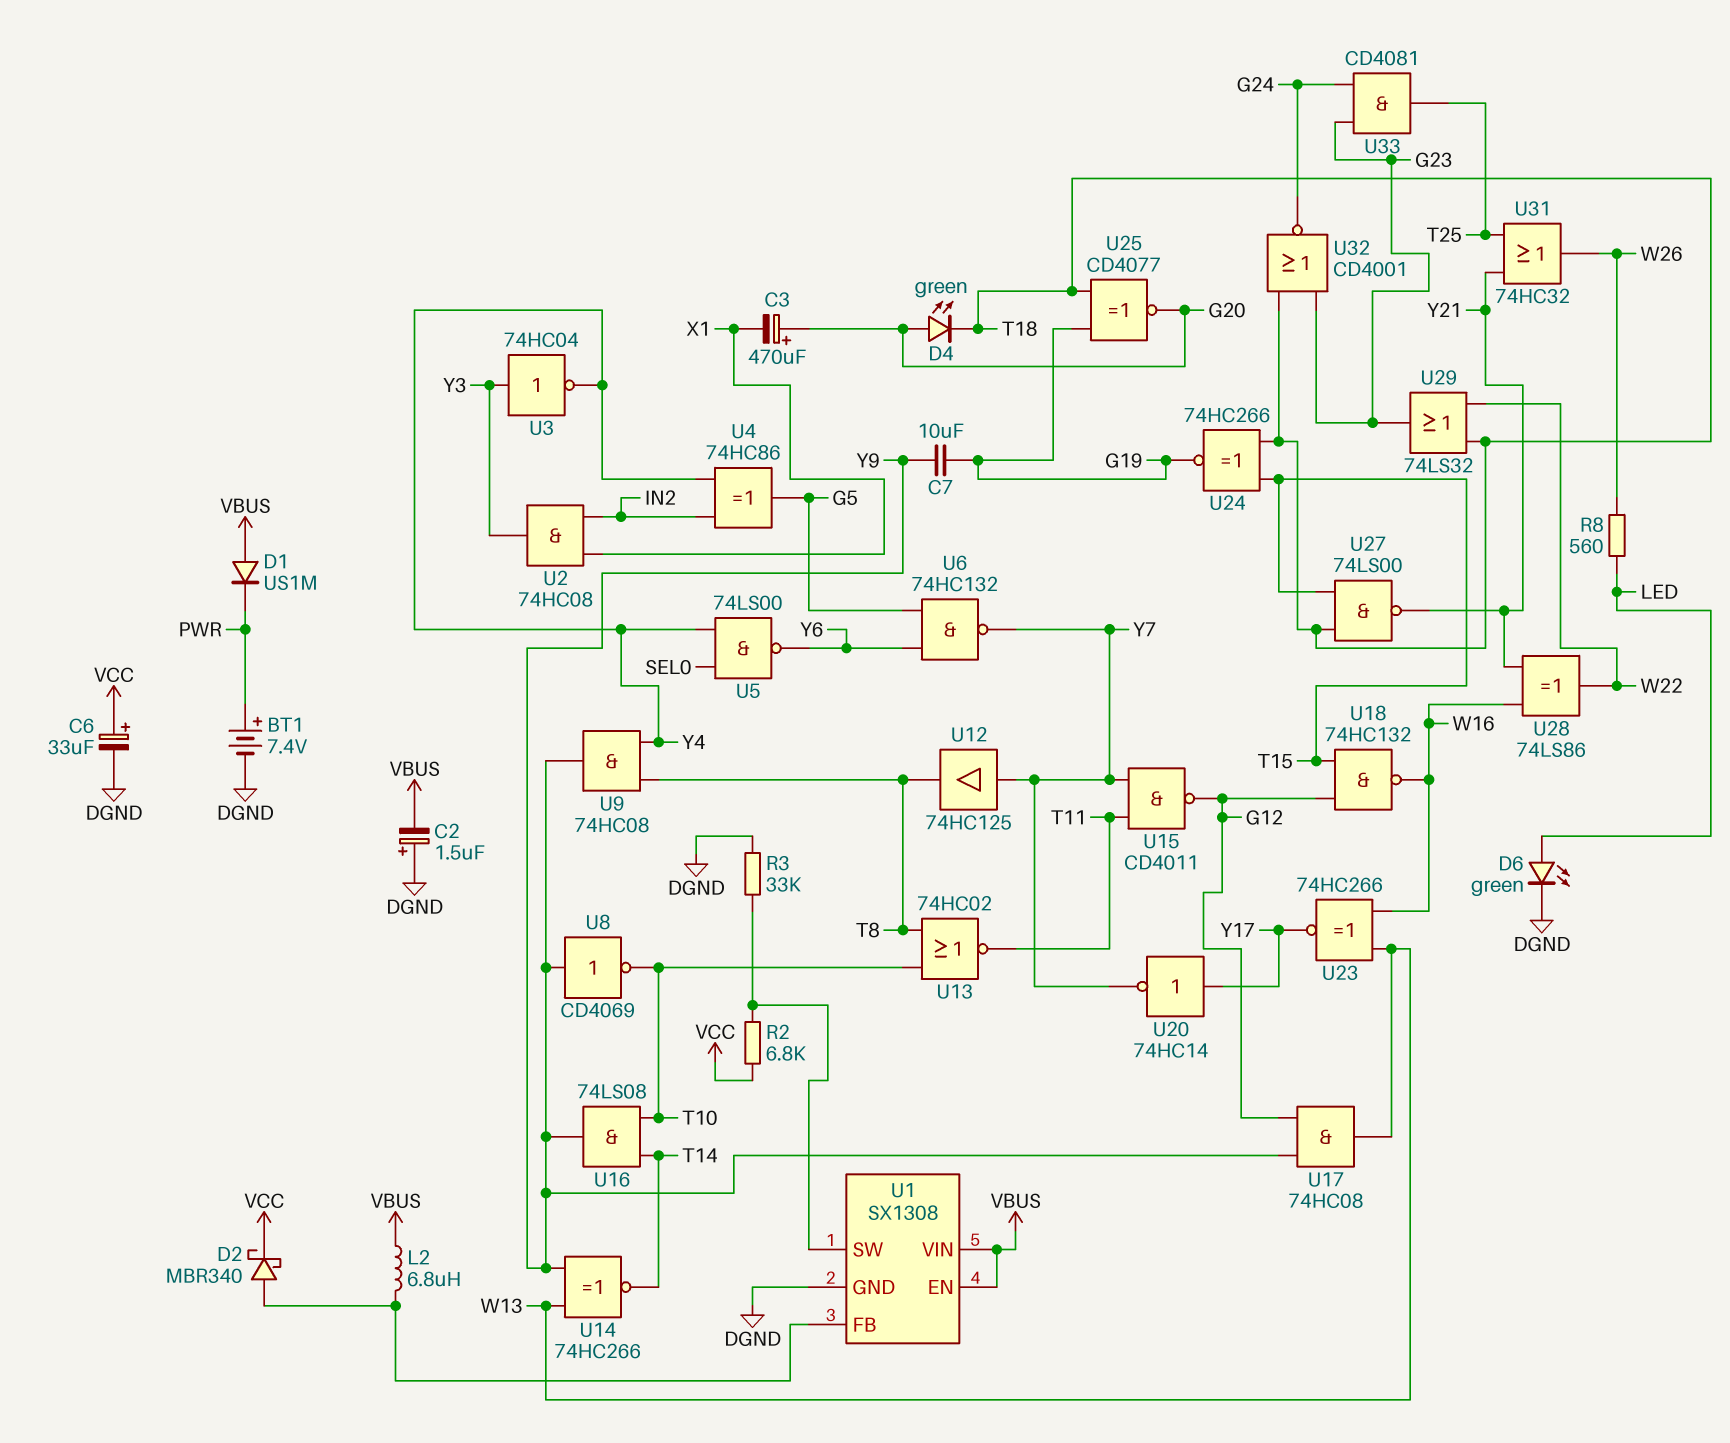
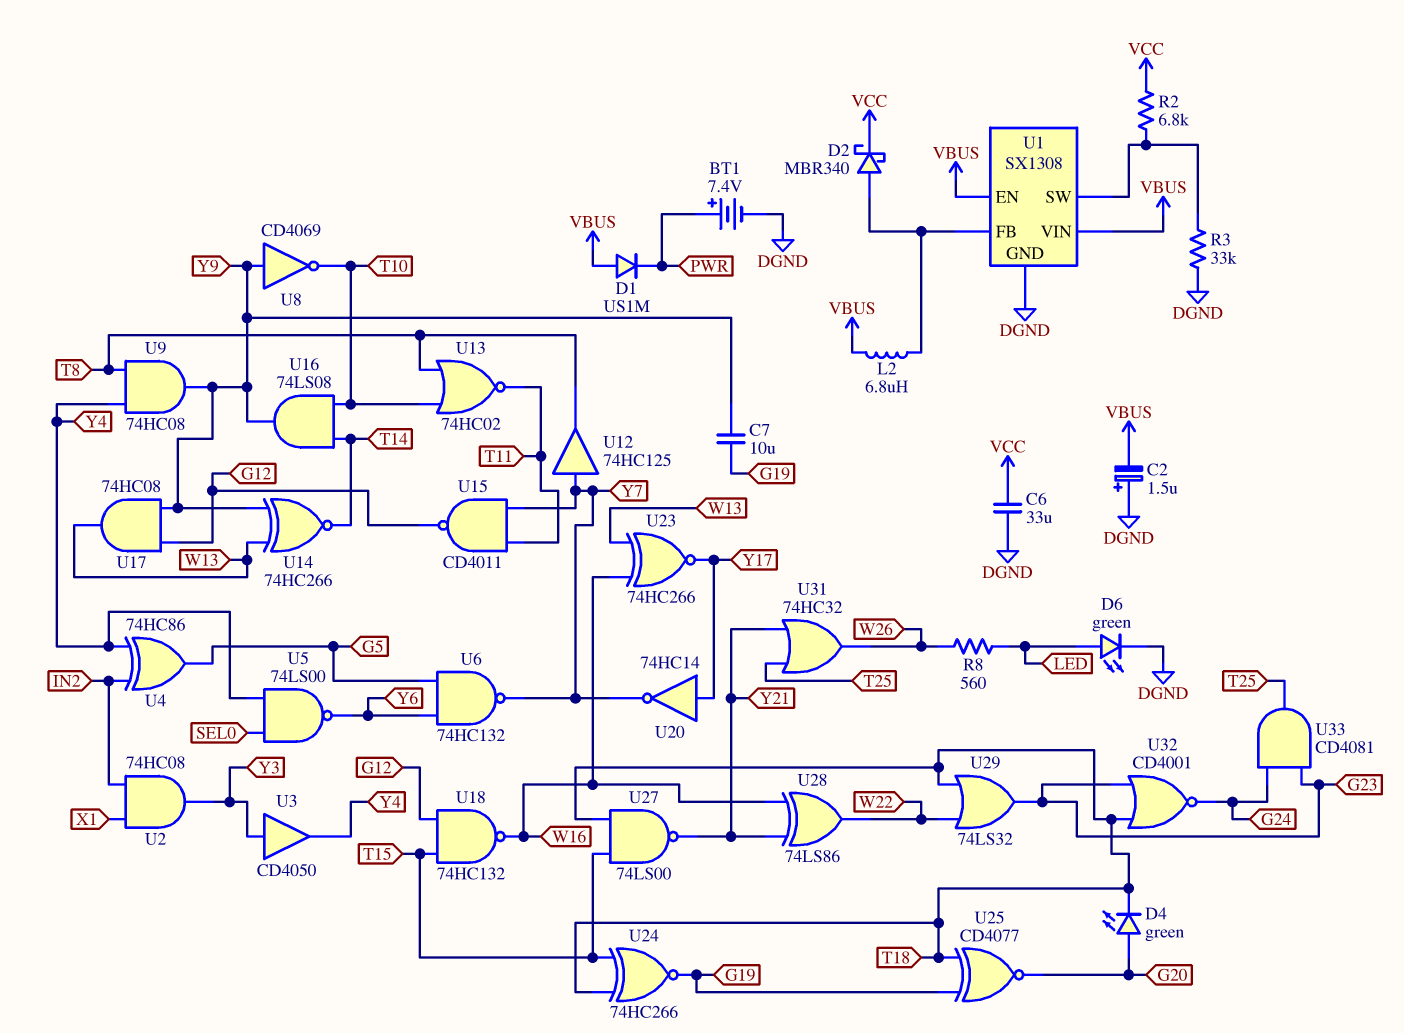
C3: 470uF (plus G20, minus X1) -> none
C6: 33uF (plus VCC, minus DGND) -> 33uF (DGND, VCC)
U3: NOT 74HC04 (in Y3, out Y4) -> buffer CD4050 (in Y3, out Y4)

